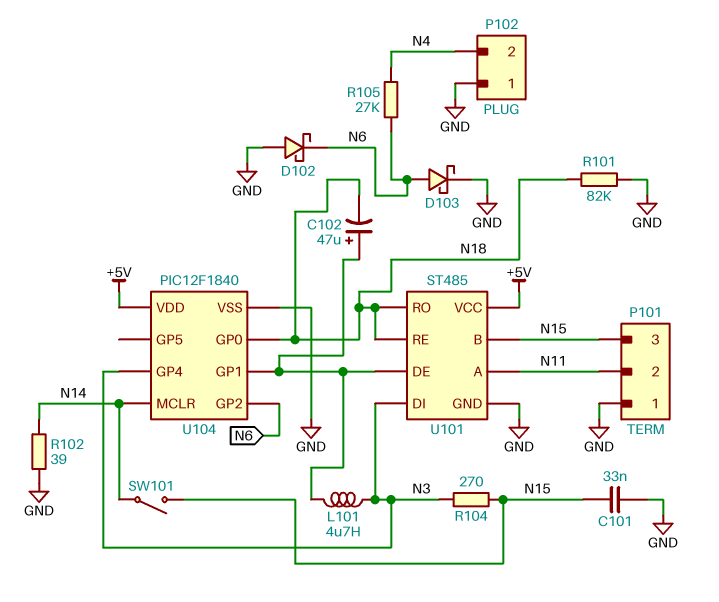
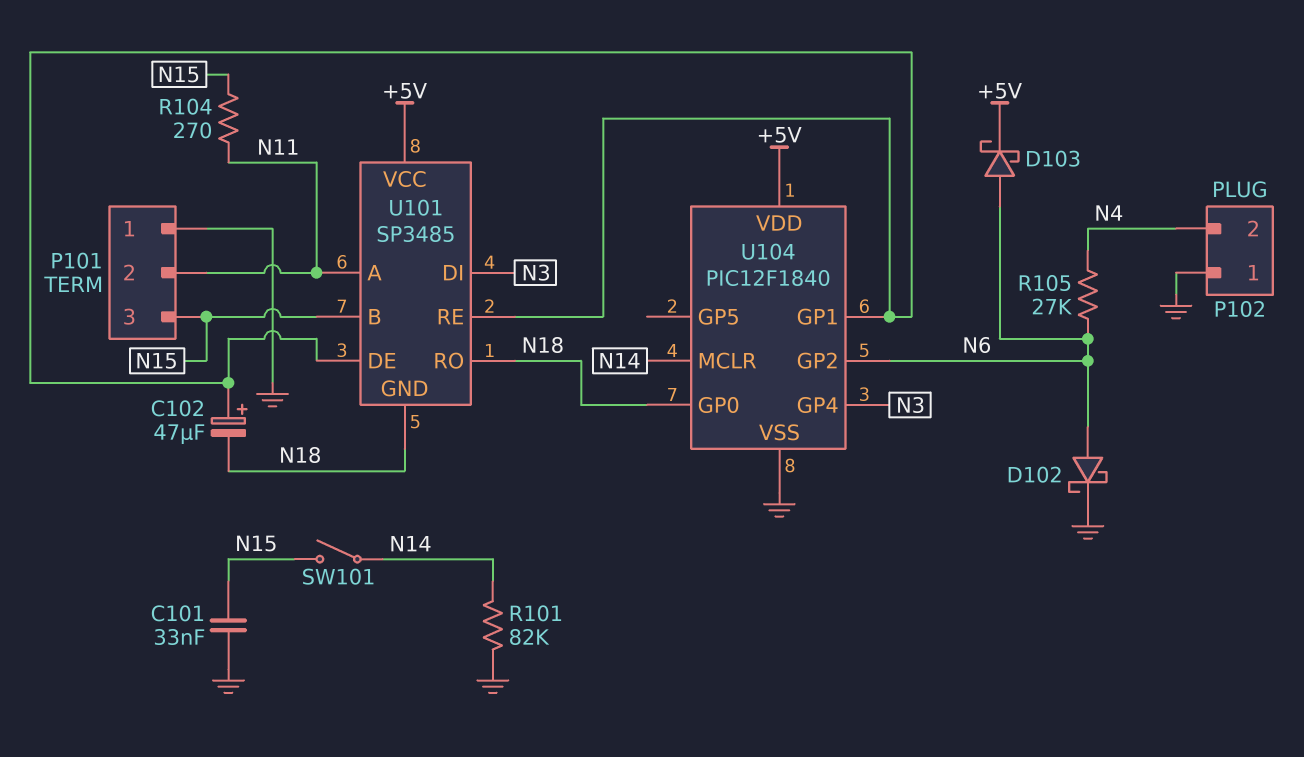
D102: schottky (A GND, K N6) -> schottky (A N6, K GND)
D103: schottky (A N6, K GND) -> schottky (A N6, K +5V)
L101: 4.7uH (N3, U101/DE) -> none
R101: 82k (GND, N18) -> 82k (GND, N14)
R102: 39 (GND, N14) -> none
R104: 270 (N3, N15) -> 270 (N11, N15)
U101: ST485 -> SP3485
U101 pin GND: GND -> N18
U101 pin RE: N18 -> U101/DE

